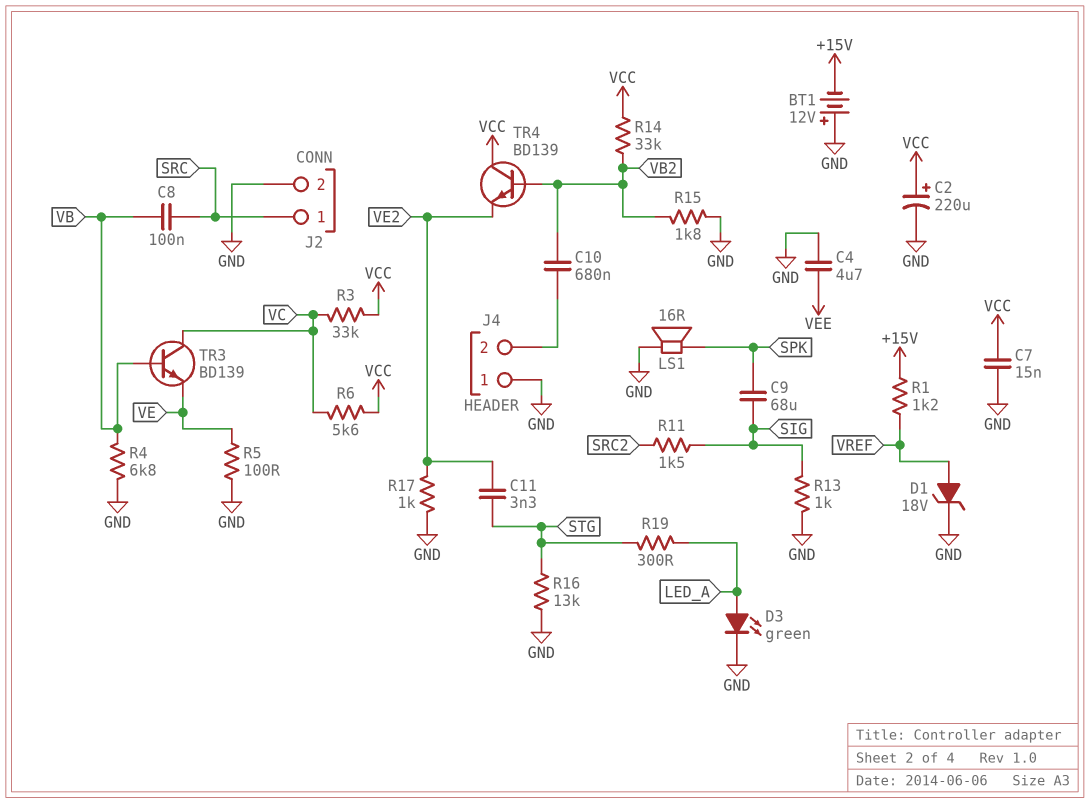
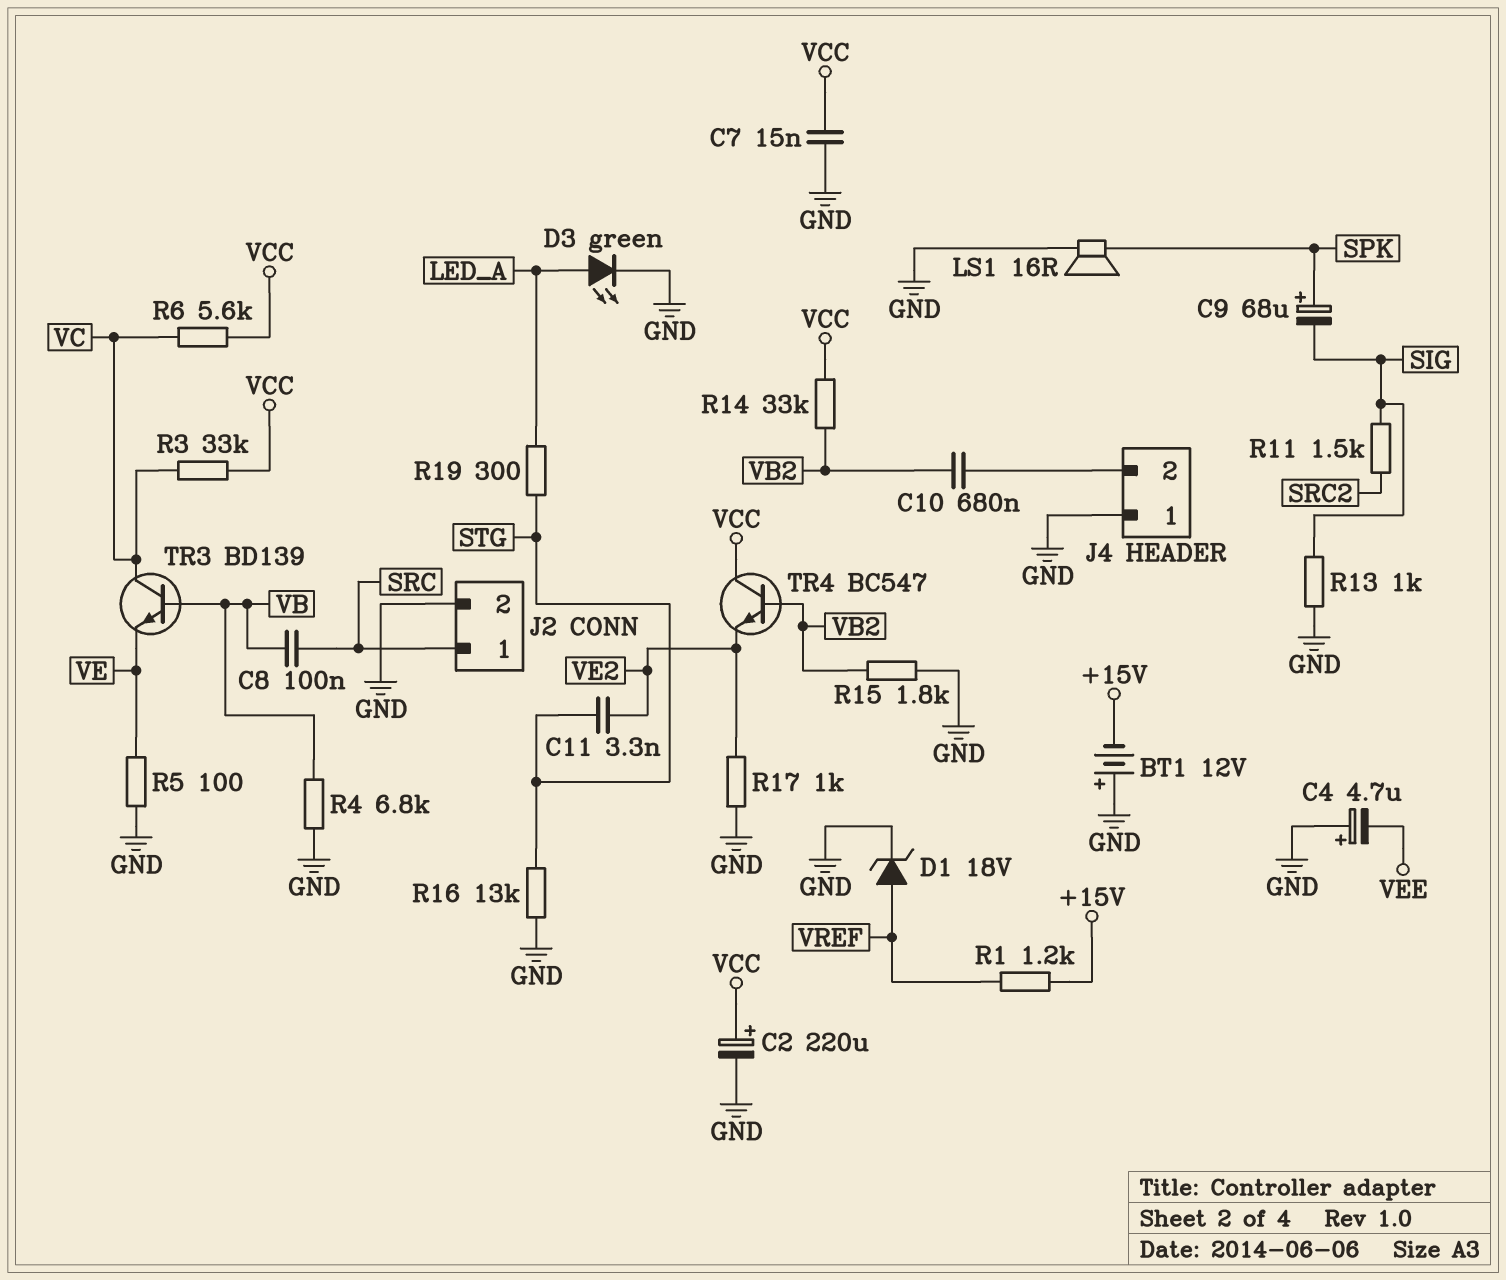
C4: 4.7uF (GND, VEE) -> 4.7uF (plus GND, minus VEE)
C9: 68uF (SIG, SPK) -> 68uF (plus SPK, minus SIG)
TR4: NPN BD139 (B VB2, C VCC, E VE2) -> NPN BC547 (B VB2, C VCC, E VE2)

